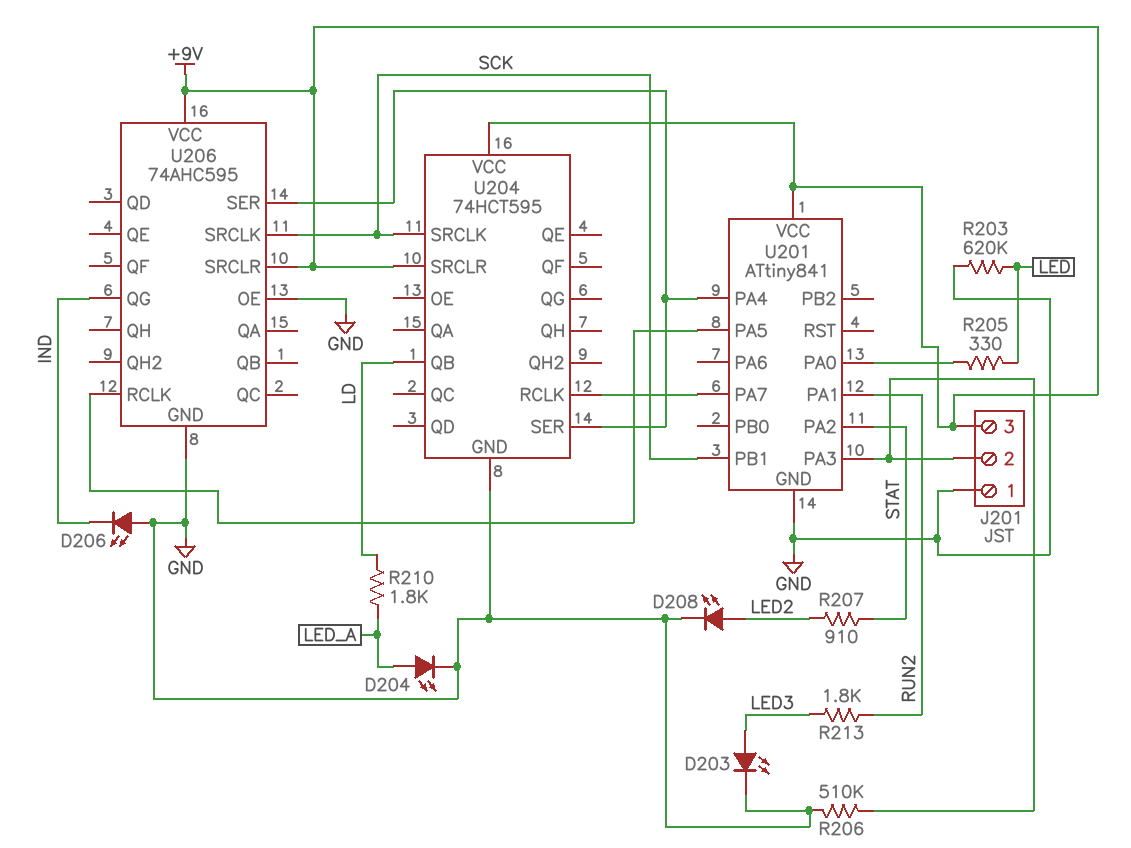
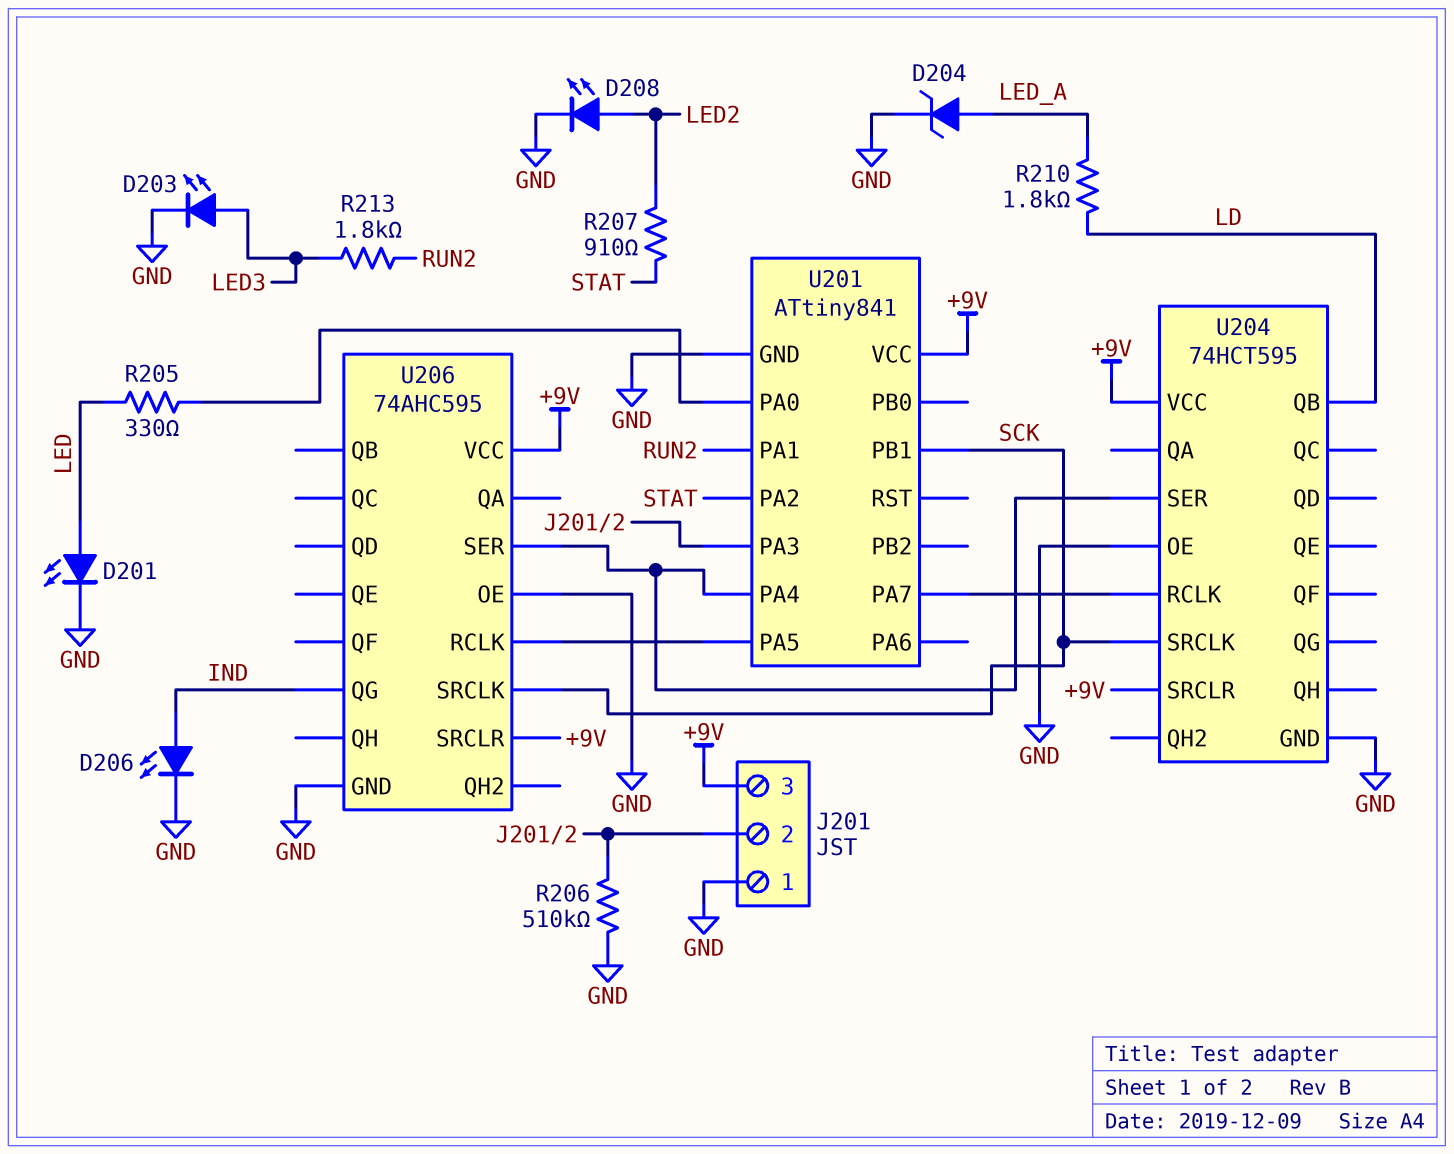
D201: none -> LED (A LED, K GND)
D204: LED (A LED_A, K GND) -> zener (A LED_A, K GND)
D206: LED (A GND, K IND) -> LED (A IND, K GND)
R203: 620k (GND, LED) -> none
U204 pin OE: none -> GND

